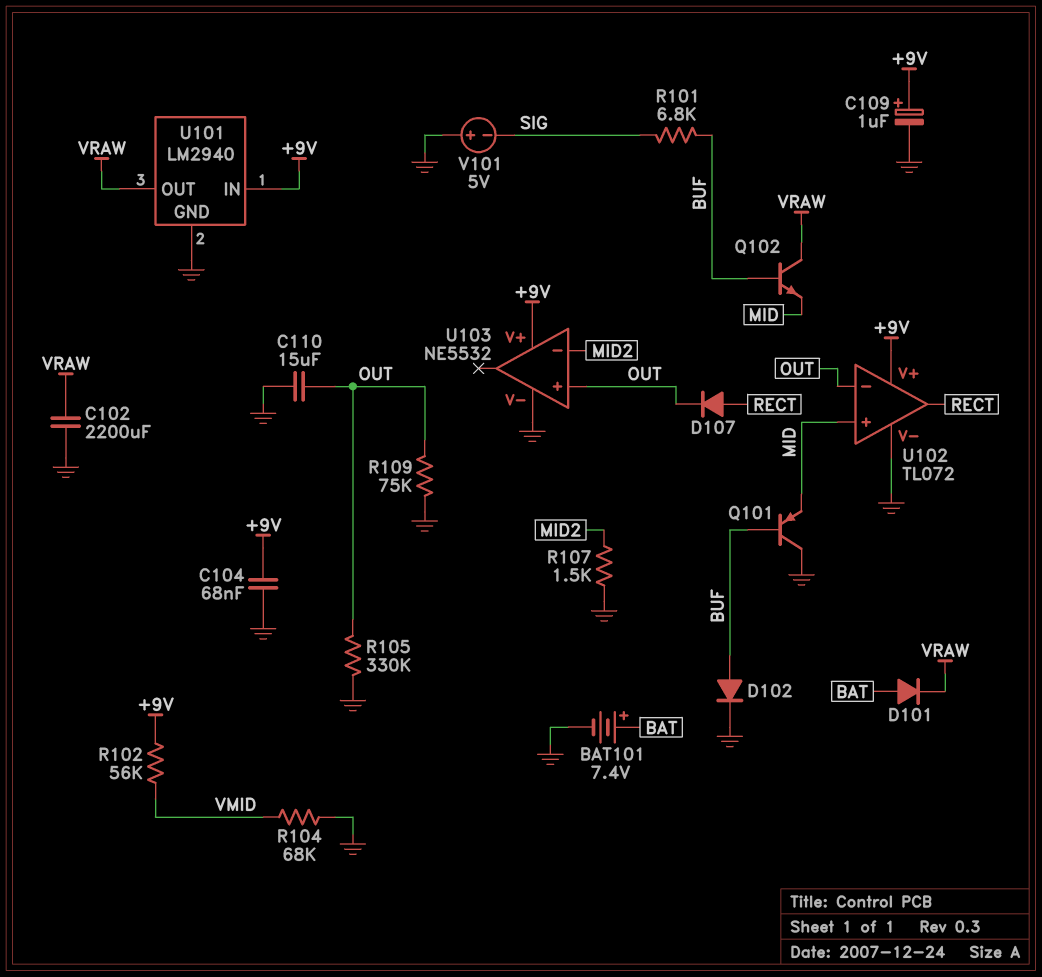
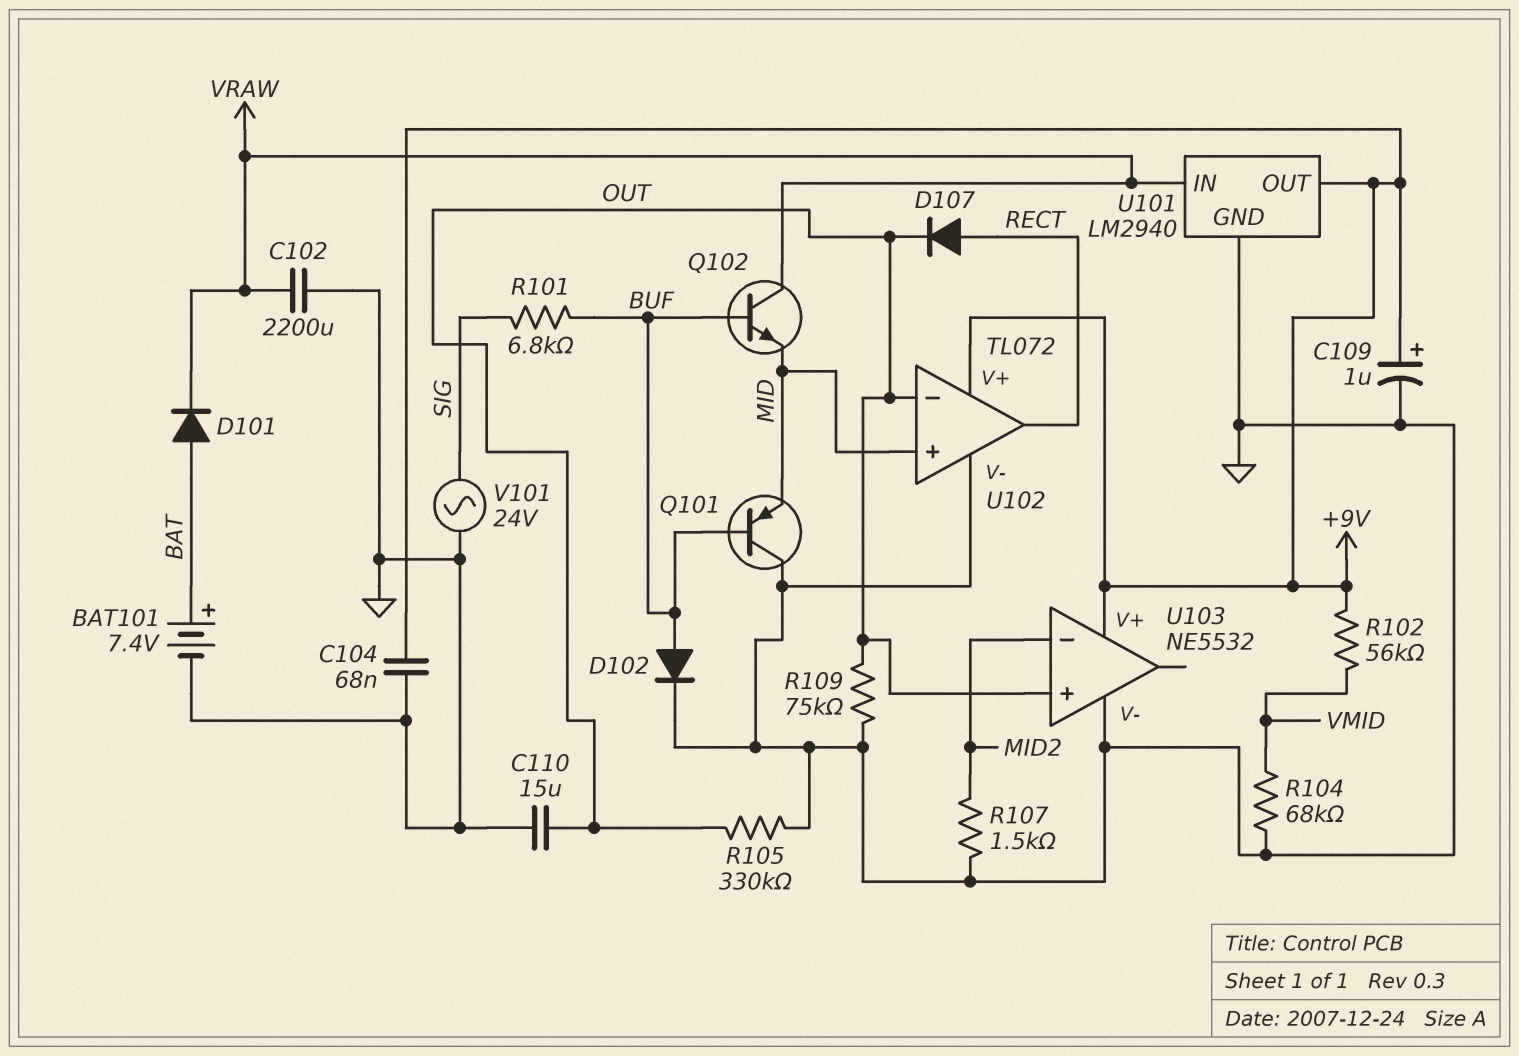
U101 pin IN: +9V -> VRAW
U101 pin OUT: VRAW -> +9V
V101: 5V (plus GND, minus SIG) -> AC 24V (GND, SIG)

